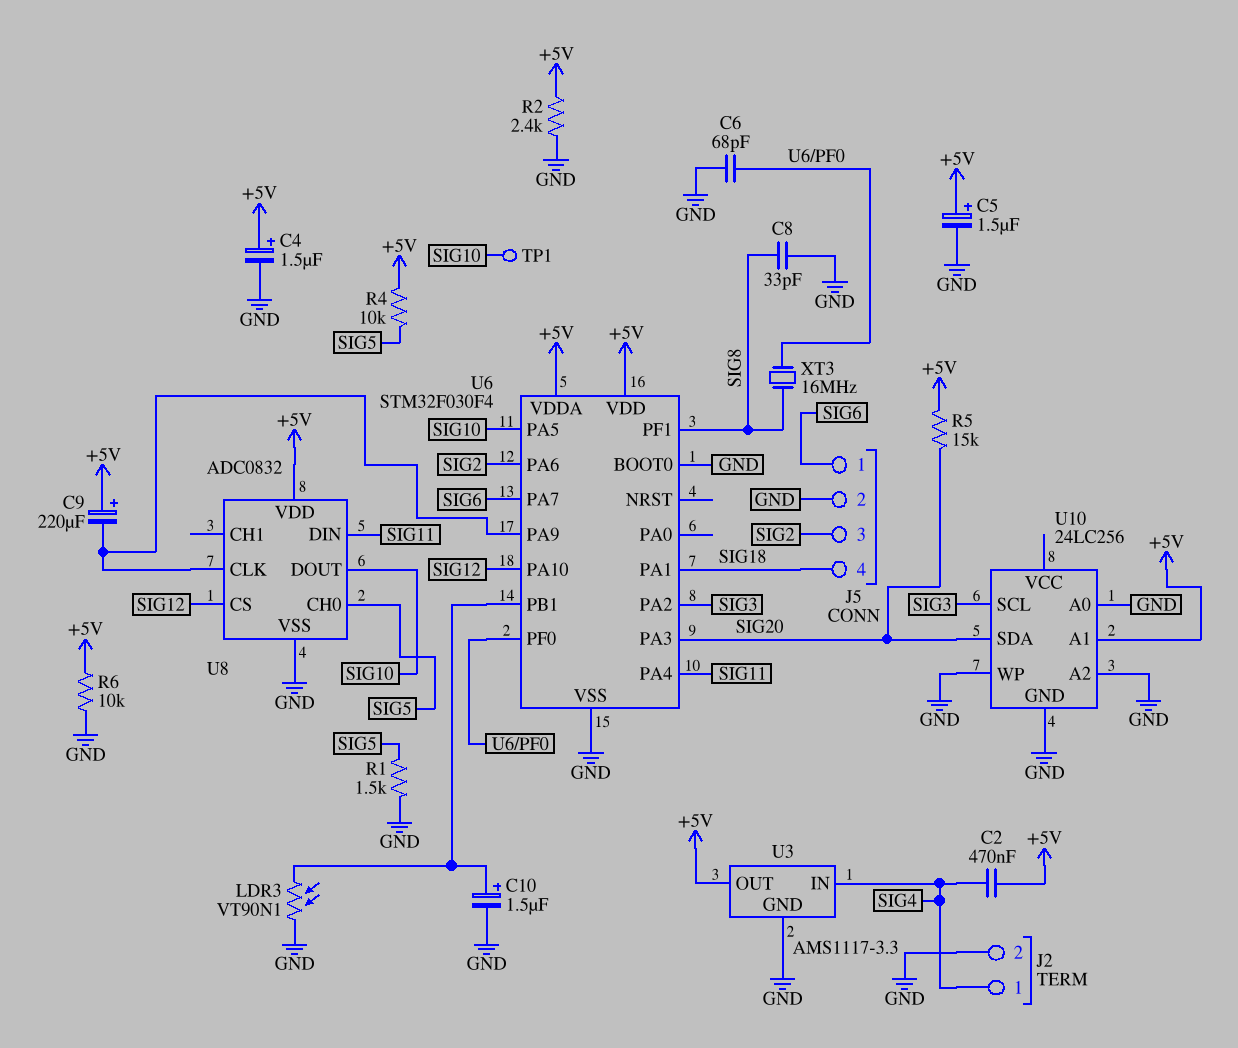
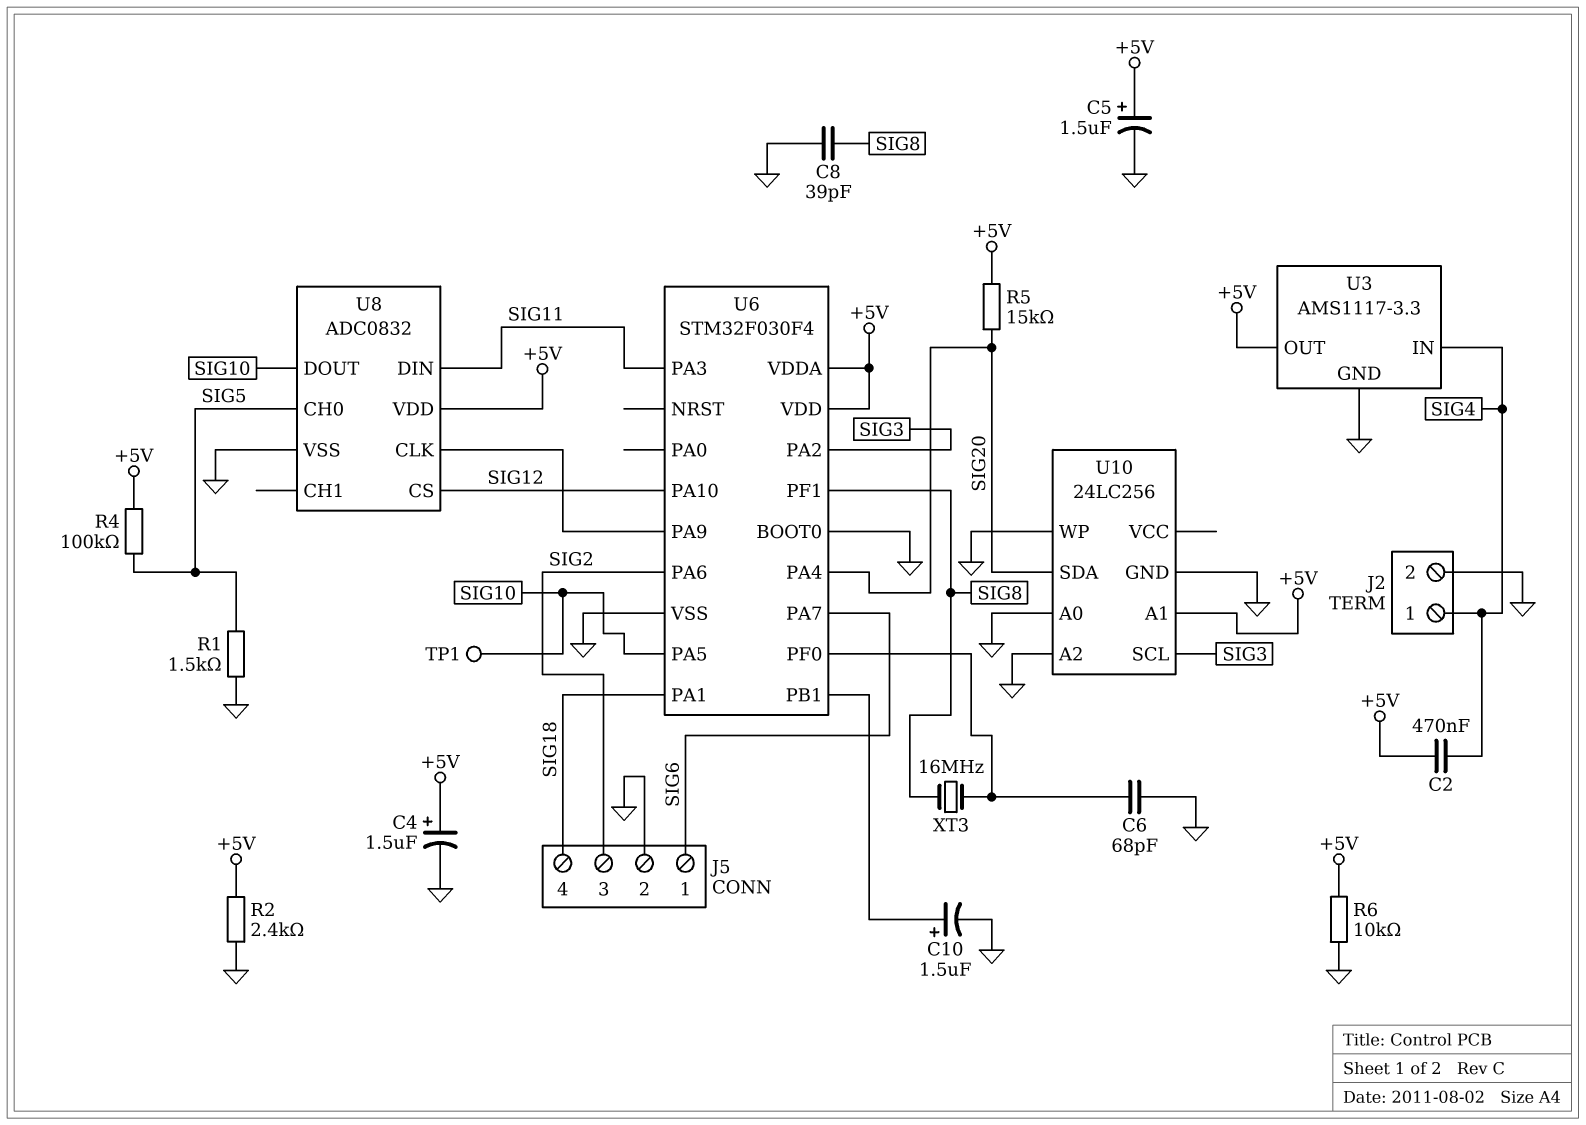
C8: 33pF (GND, SIG8) -> 39pF (GND, SIG8)
C9: 220uF (plus +5V, minus U6/PA9) -> none
LDR3: VT90N1 (GND, U6/PB1) -> none
R4: 10k (+5V, SIG5) -> 100k (+5V, SIG5)
U6 pin PA3: SIG20 -> SIG11
U6 pin PA4: SIG11 -> SIG20

